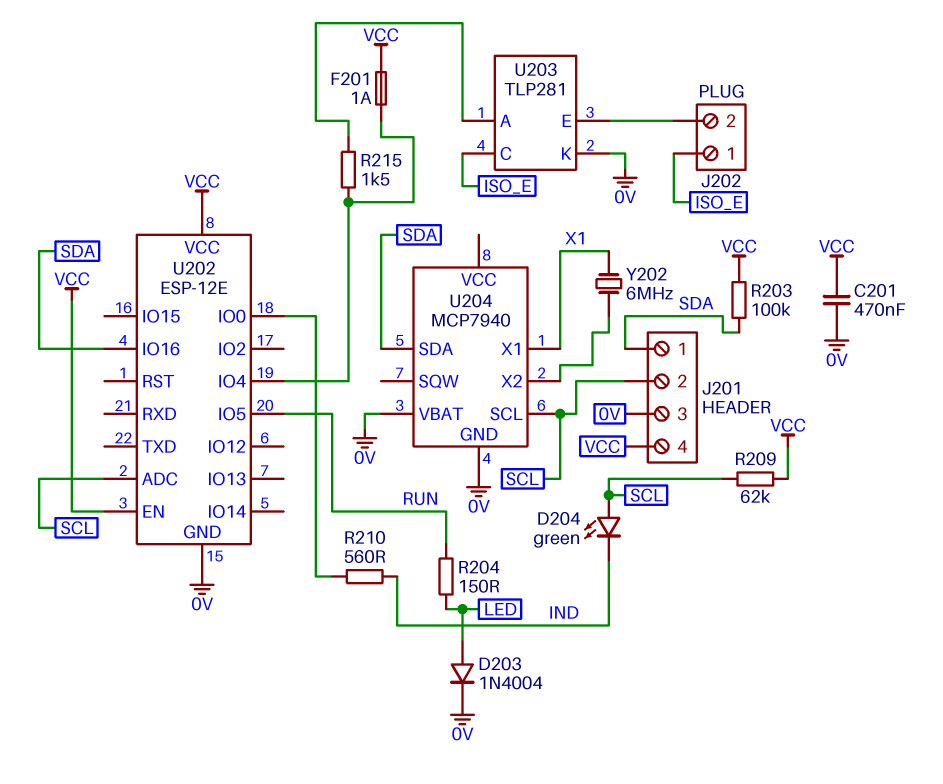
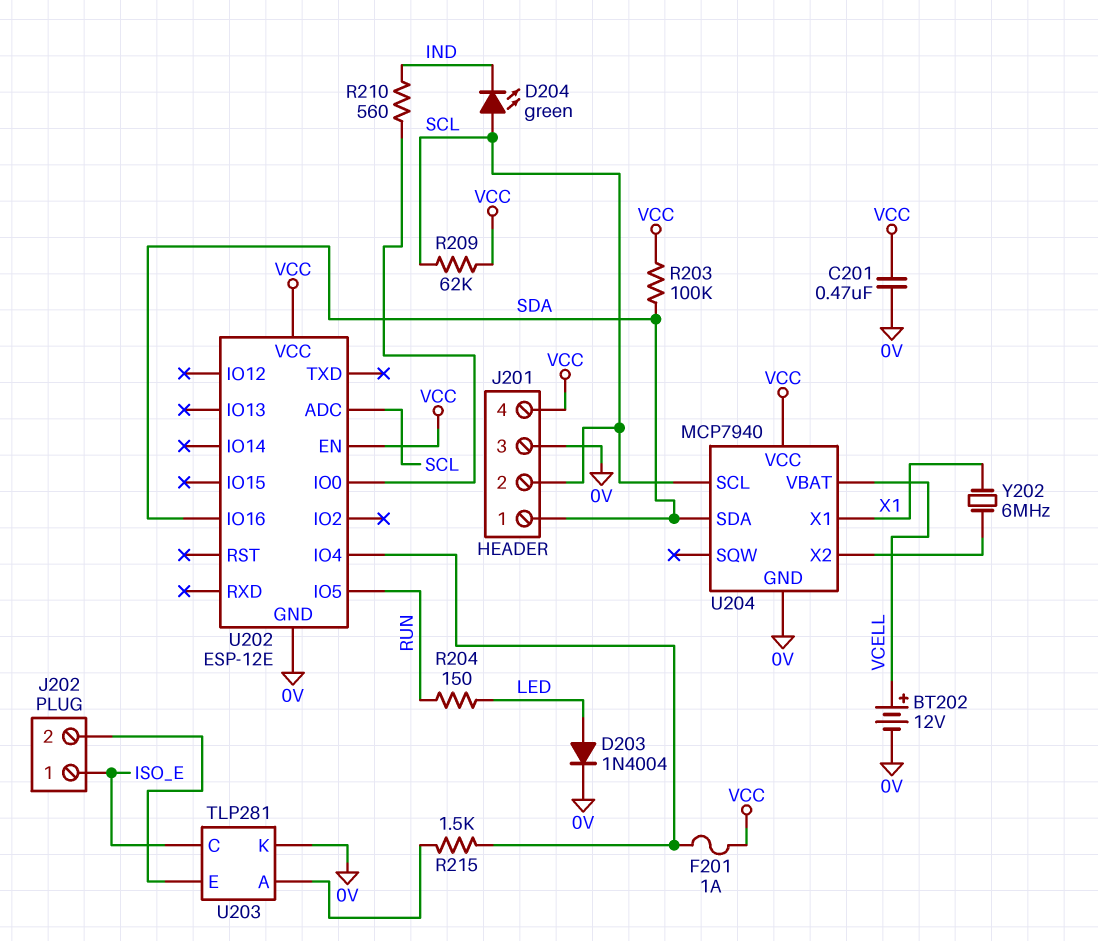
BT202: none -> 12V (plus VCELL, minus 0V)
U204 pin VBAT: 0V -> VCELL
U204 pin VCC: none -> VCC

